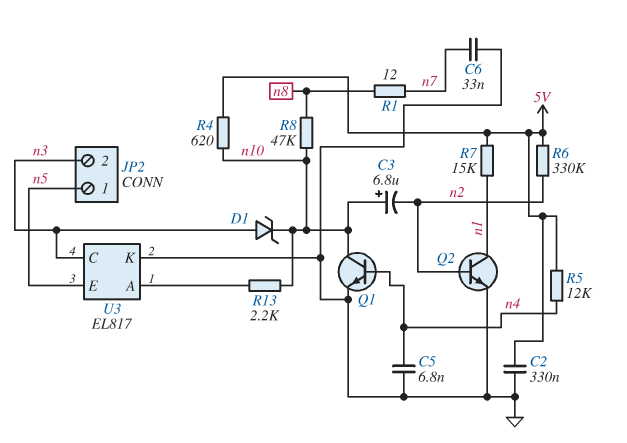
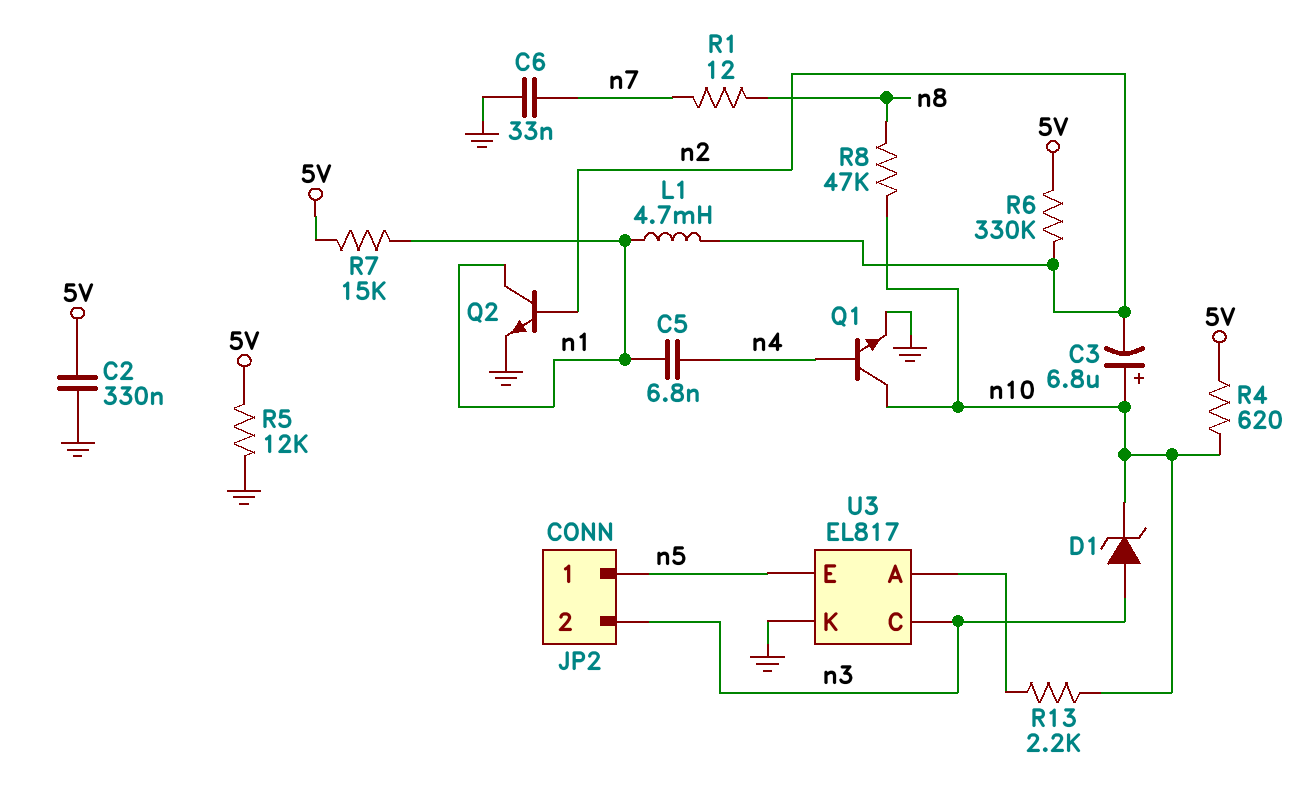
C5: 6.8nF (GND, n4) -> 6.8nF (n1, n4)
L1: none -> 4.7mH (n1, n2)
R5: 12k (5V, n4) -> 12k (5V, GND)

